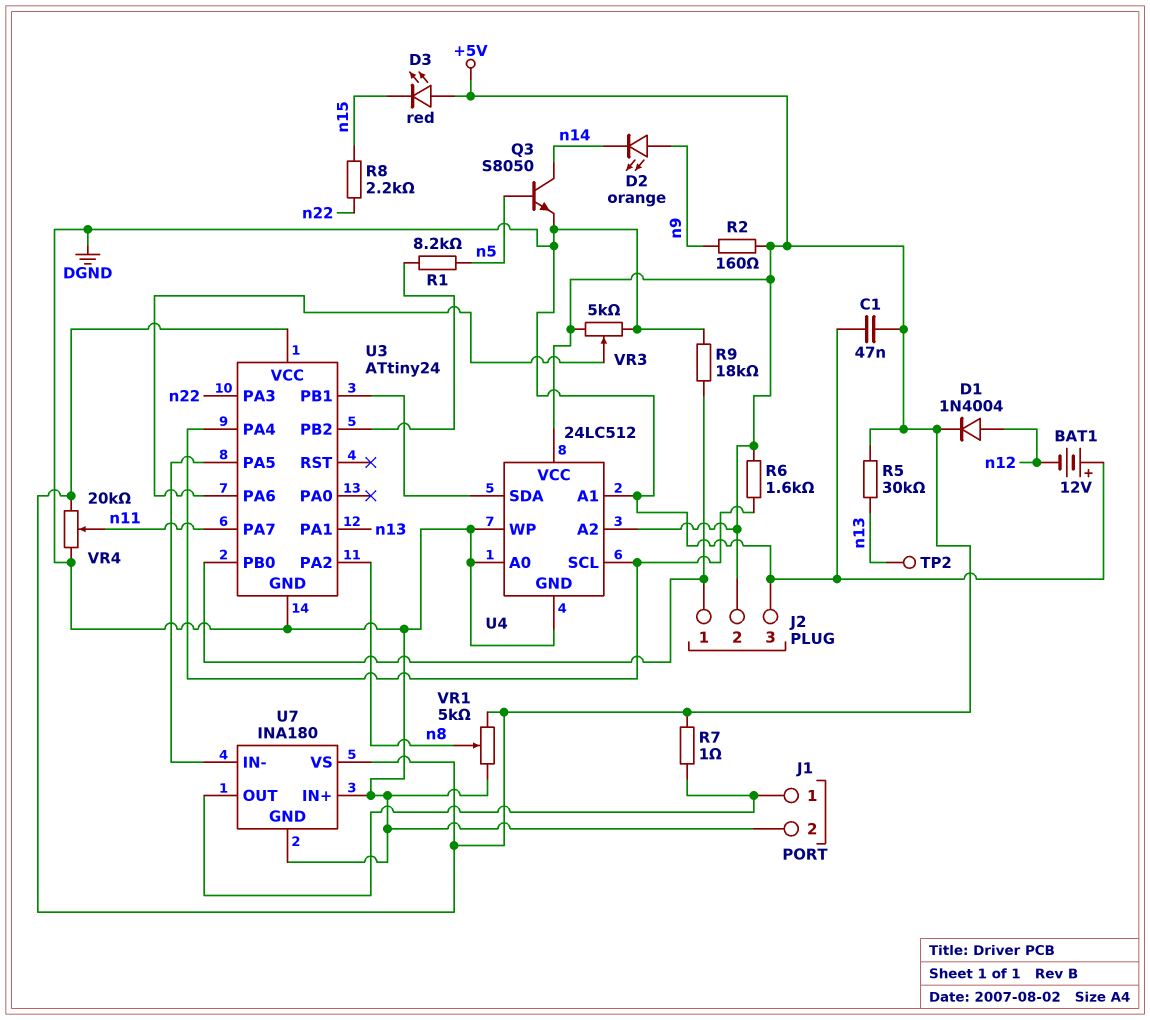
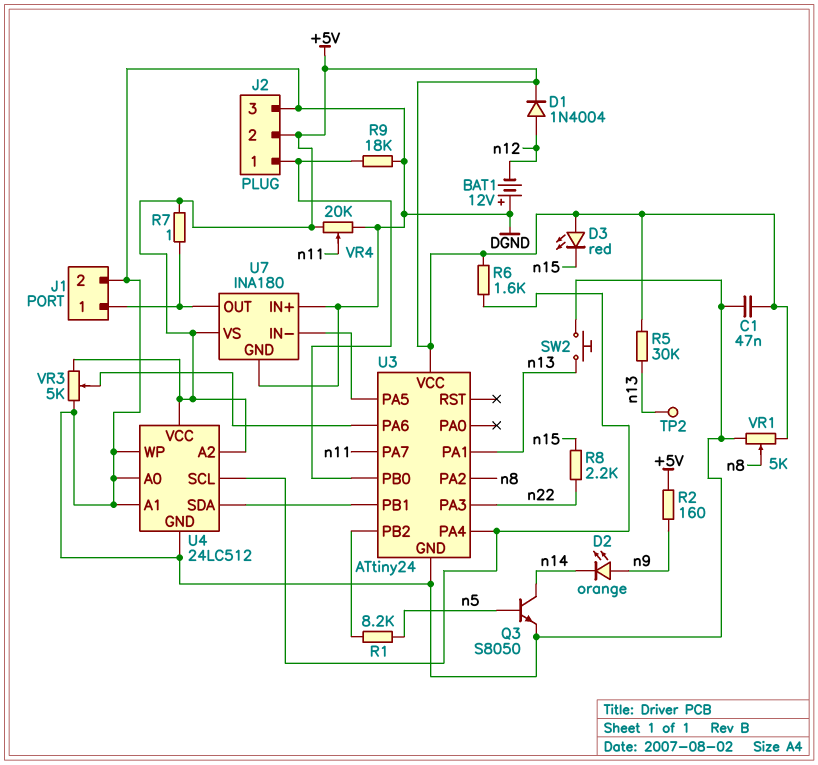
SW2: none -> button (DGND, n13)

